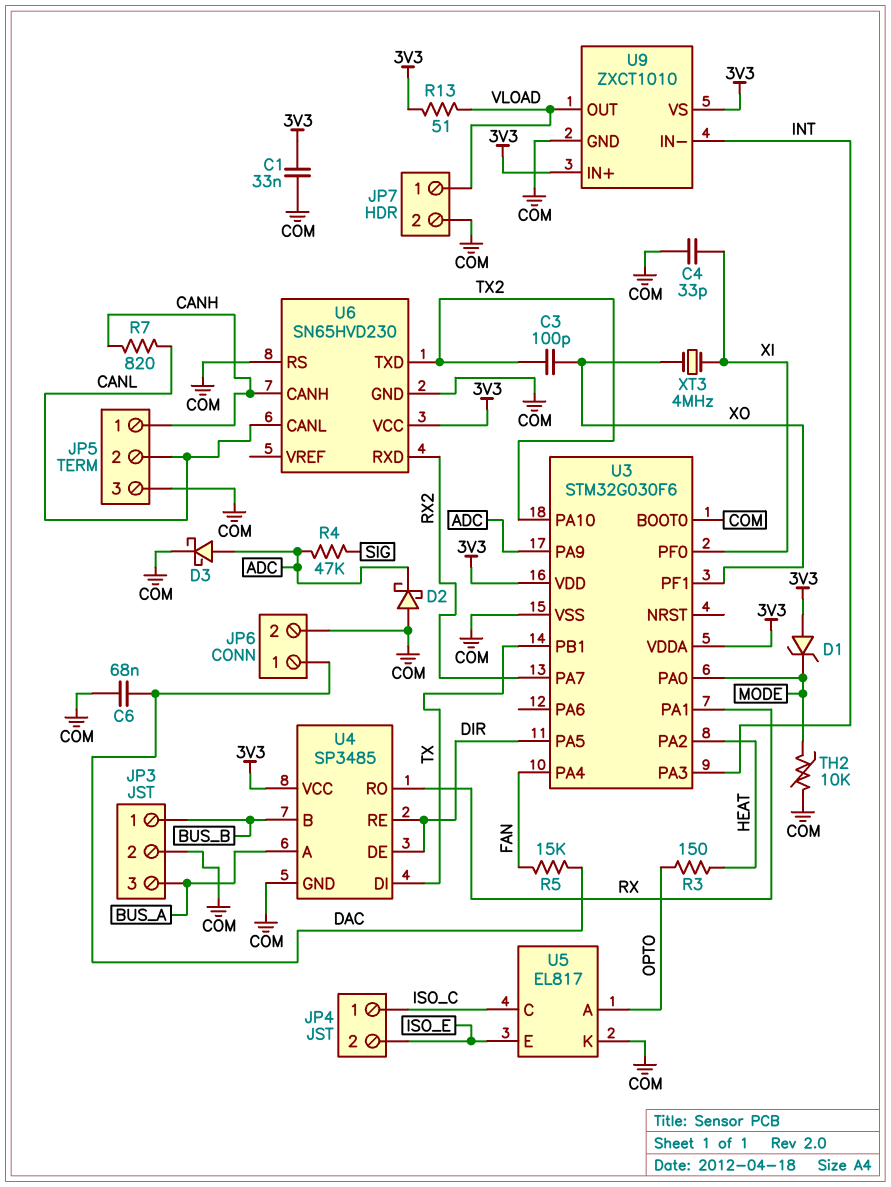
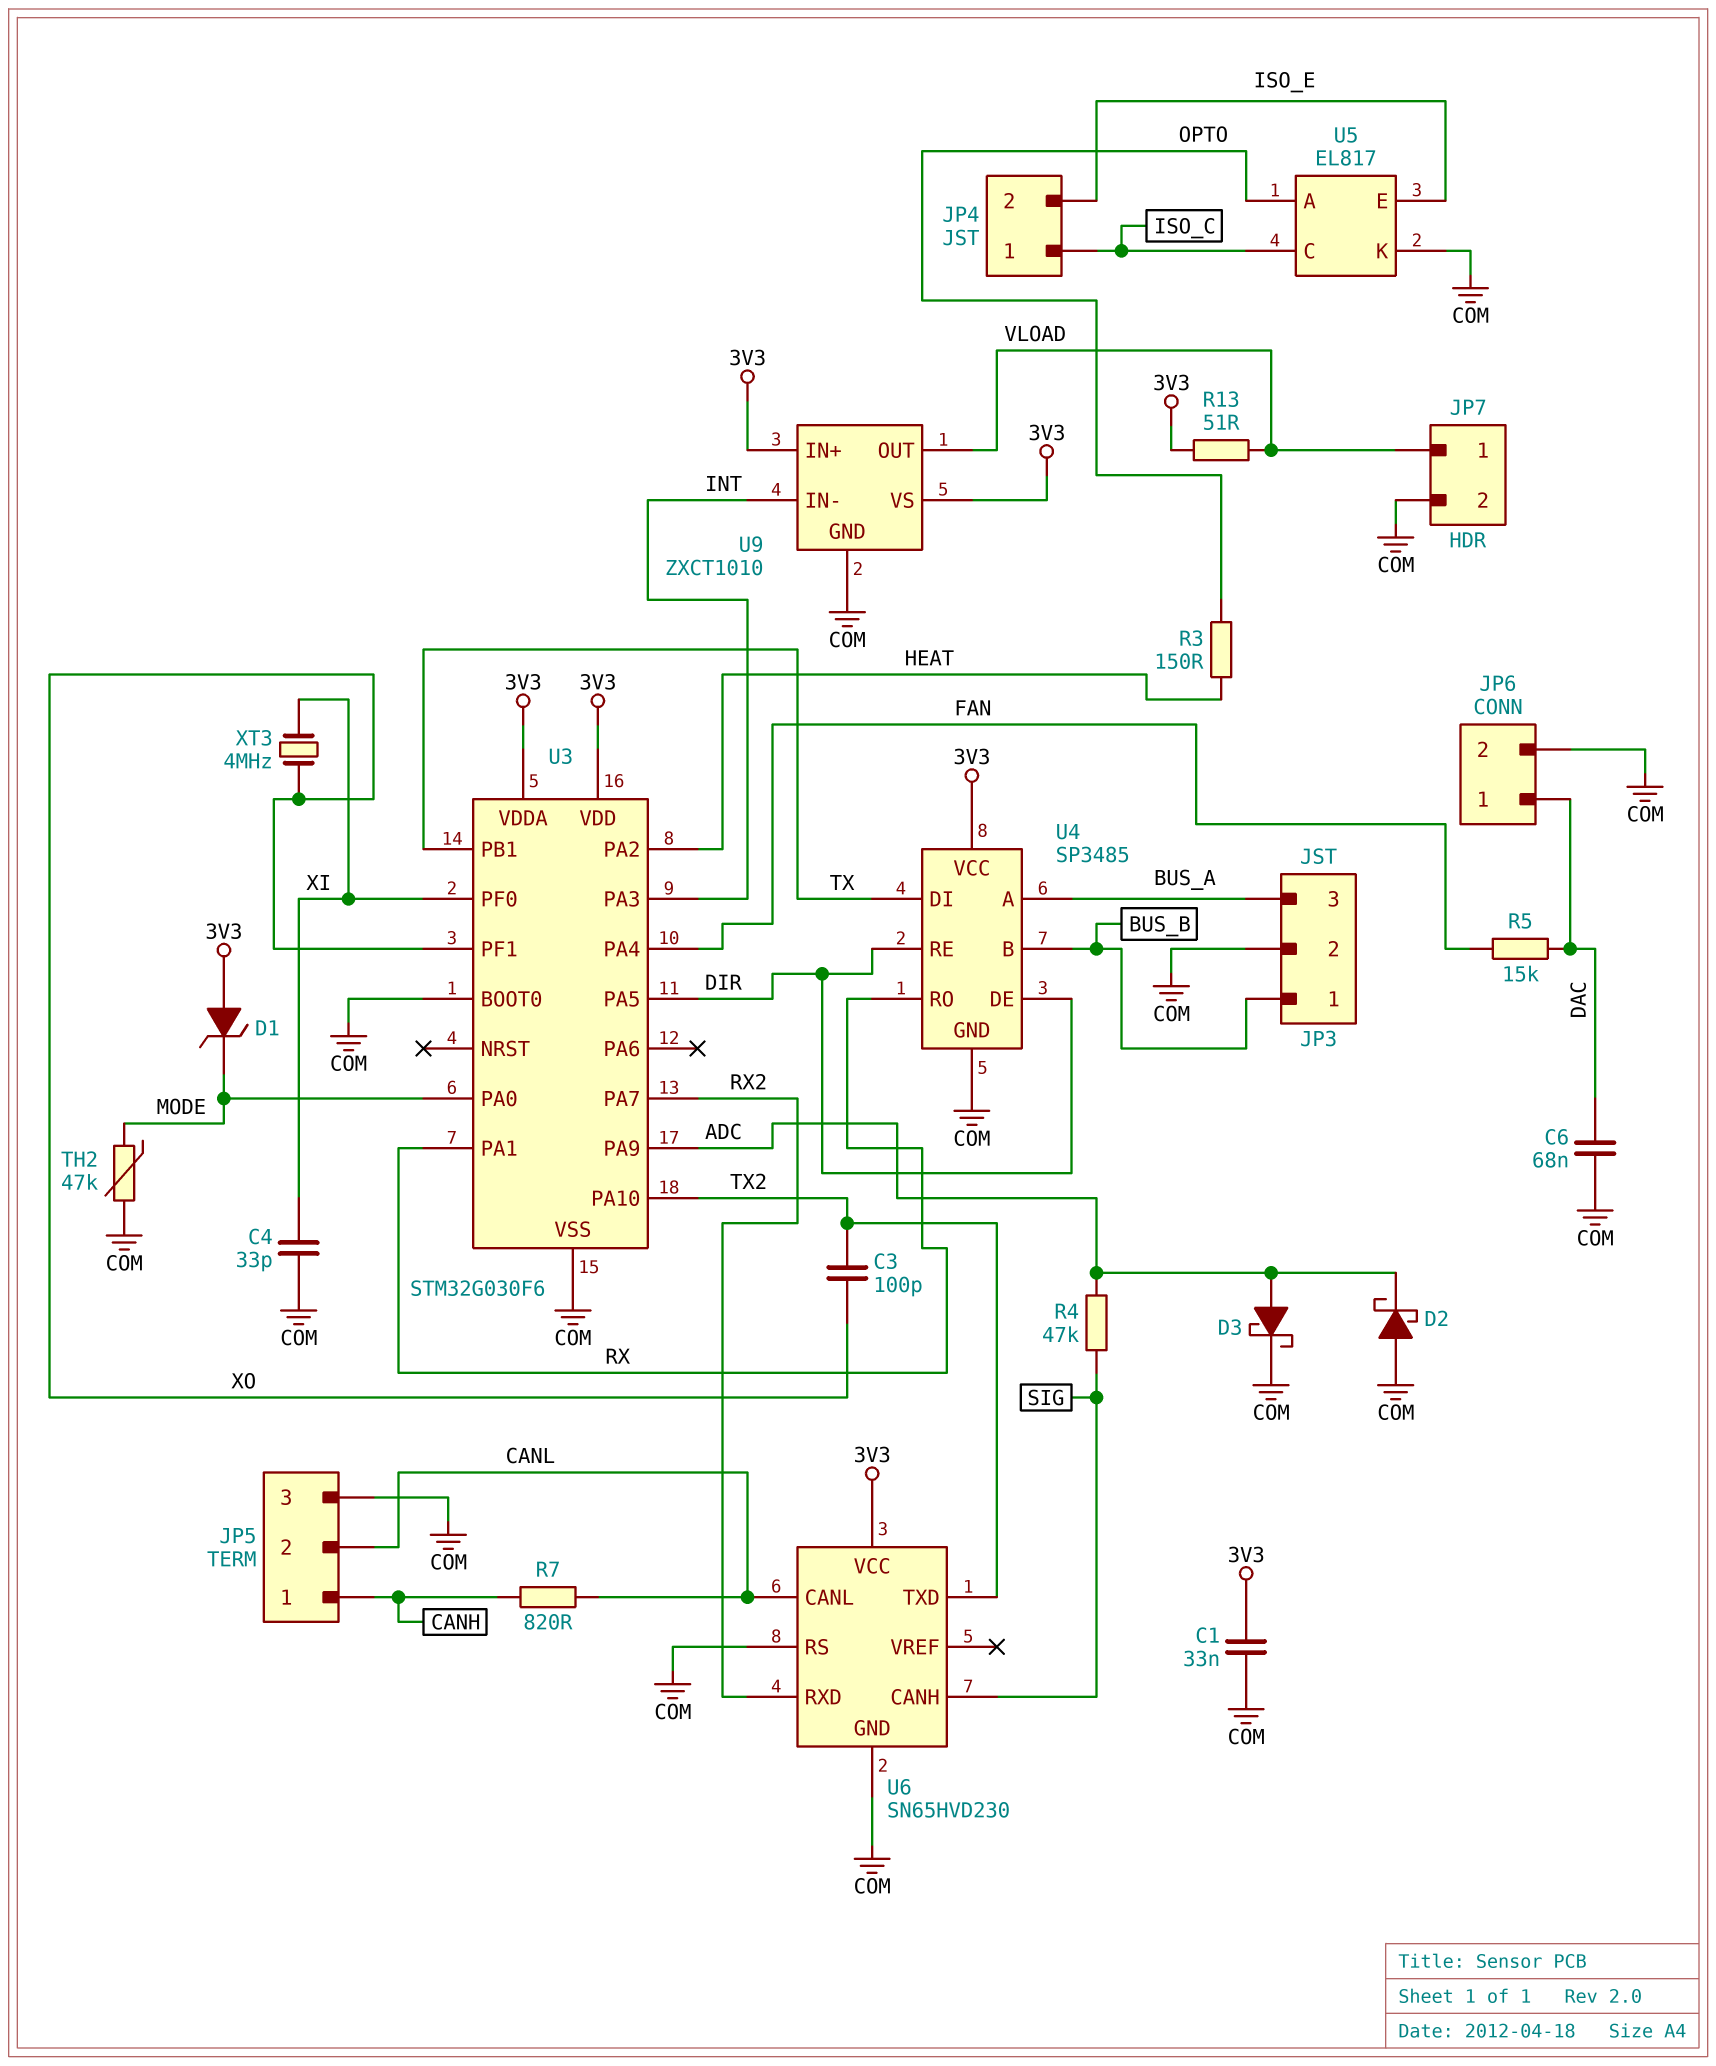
TH2: 10k (COM, MODE) -> 47k (COM, MODE)
U6 pin CANH: CANH -> SIG

